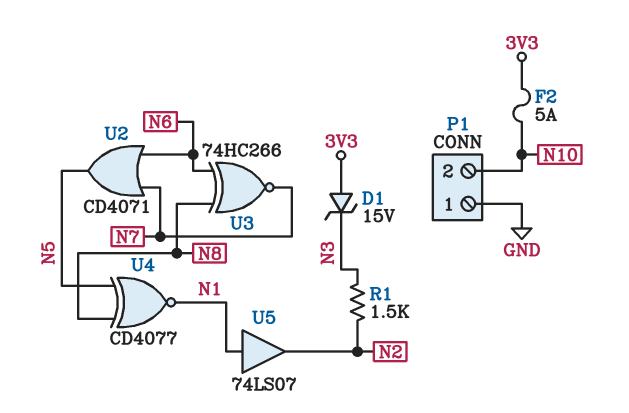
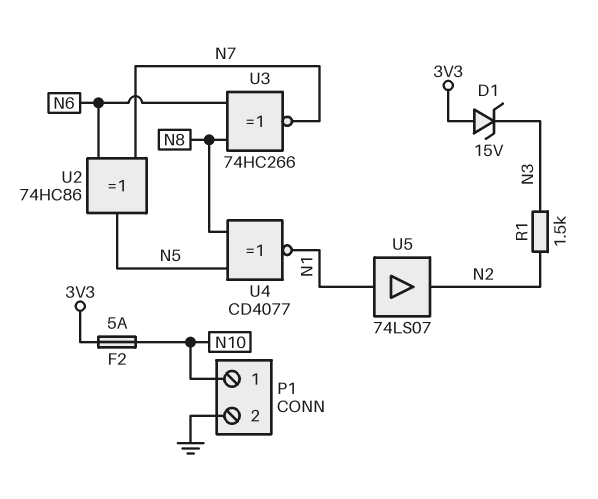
P1 pin 1: GND -> N10
P1 pin 2: N10 -> GND
U2: OR CD4071 (in N6, in N7, out N5) -> XOR 74HC86 (in N6, in N7, out N5)

